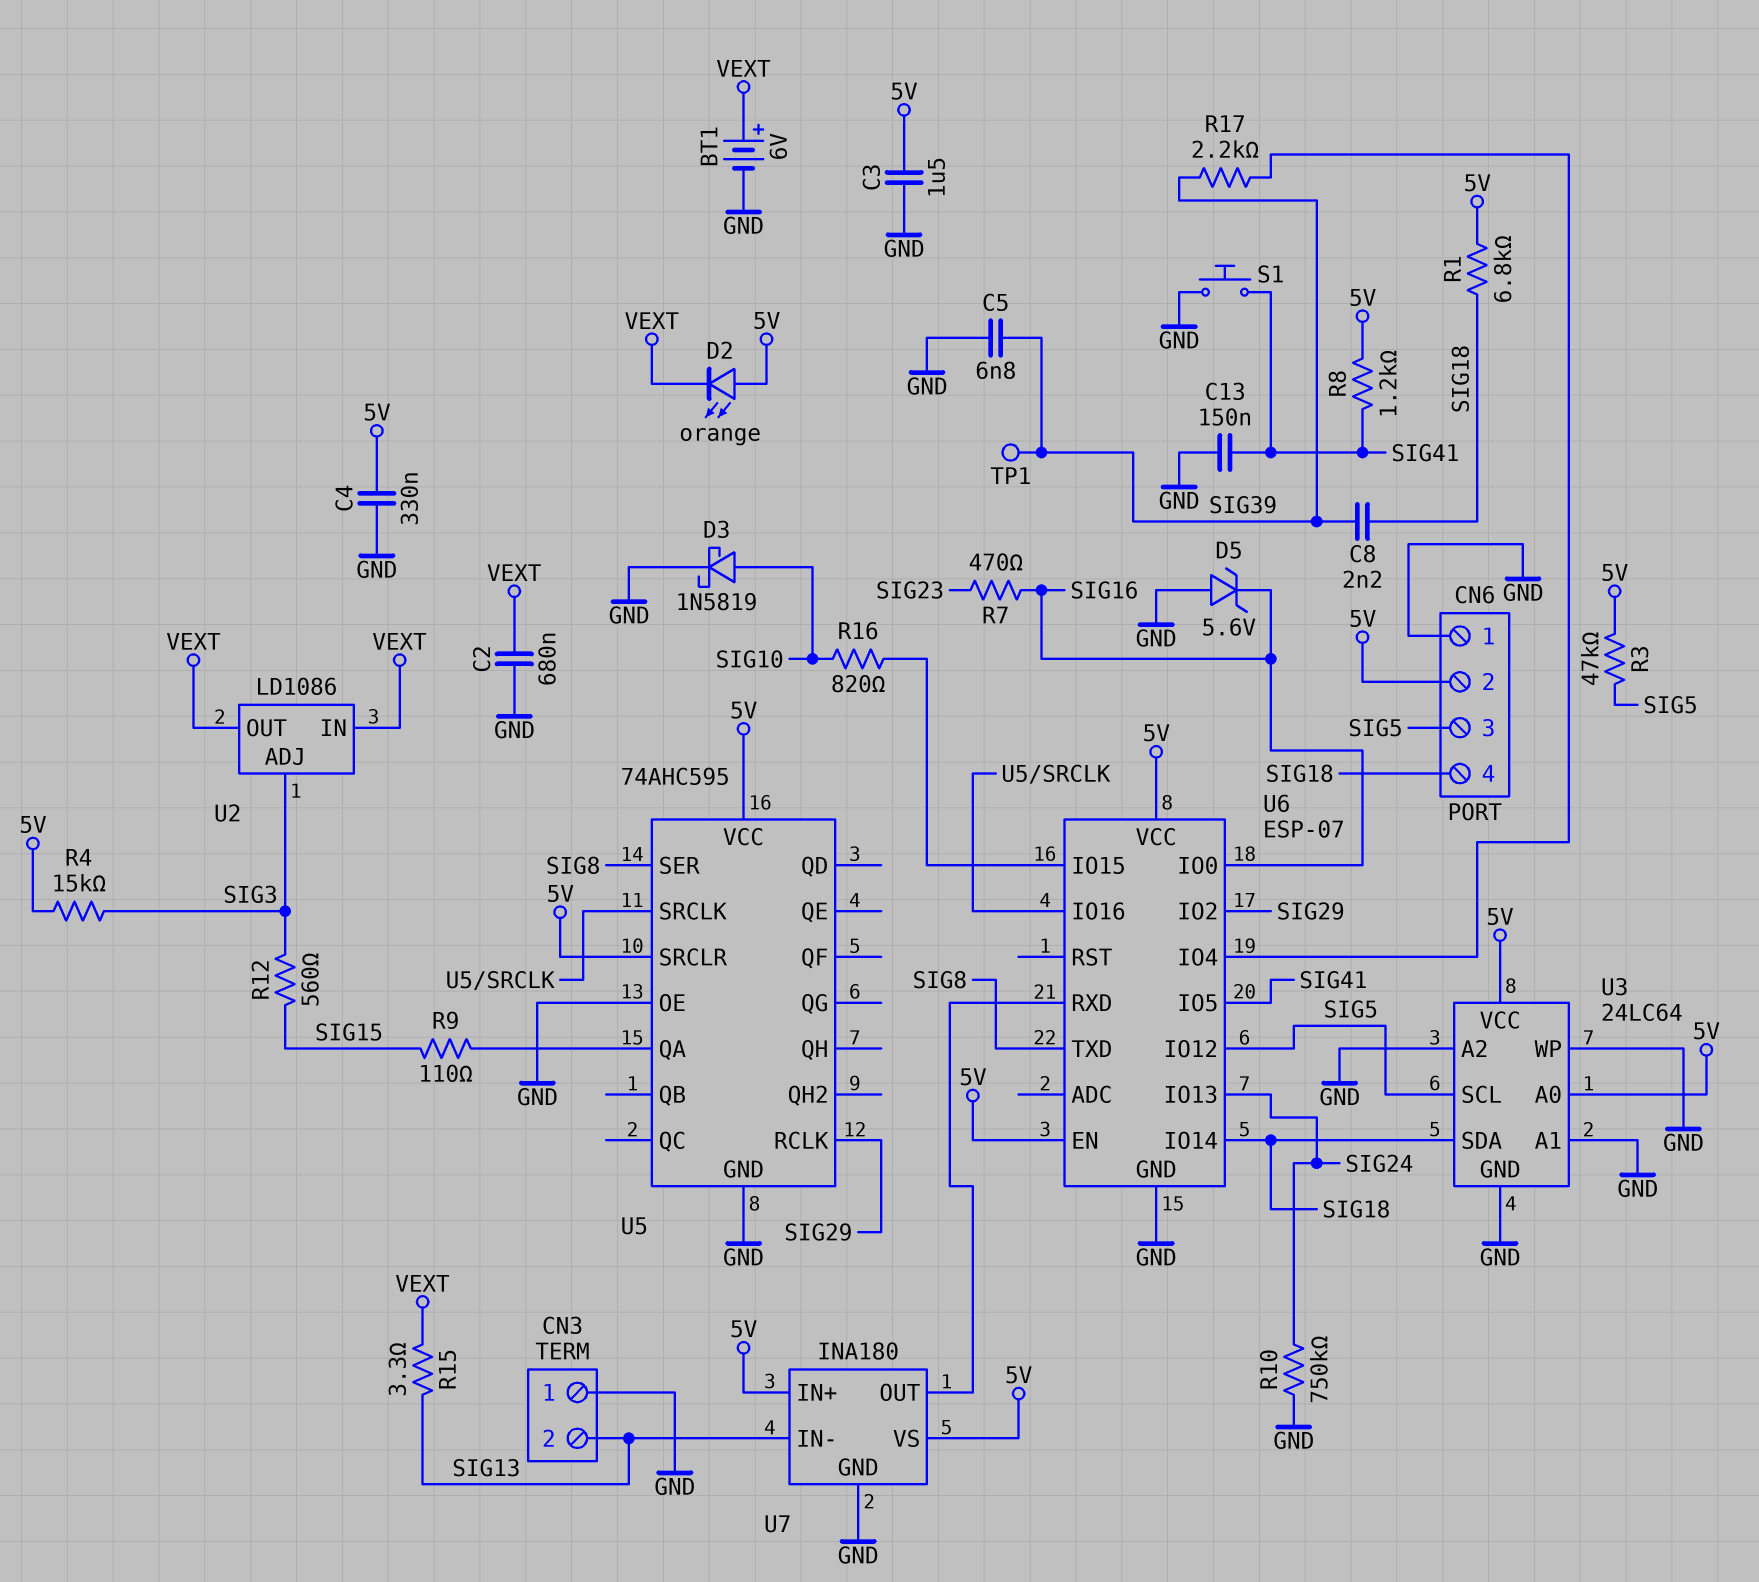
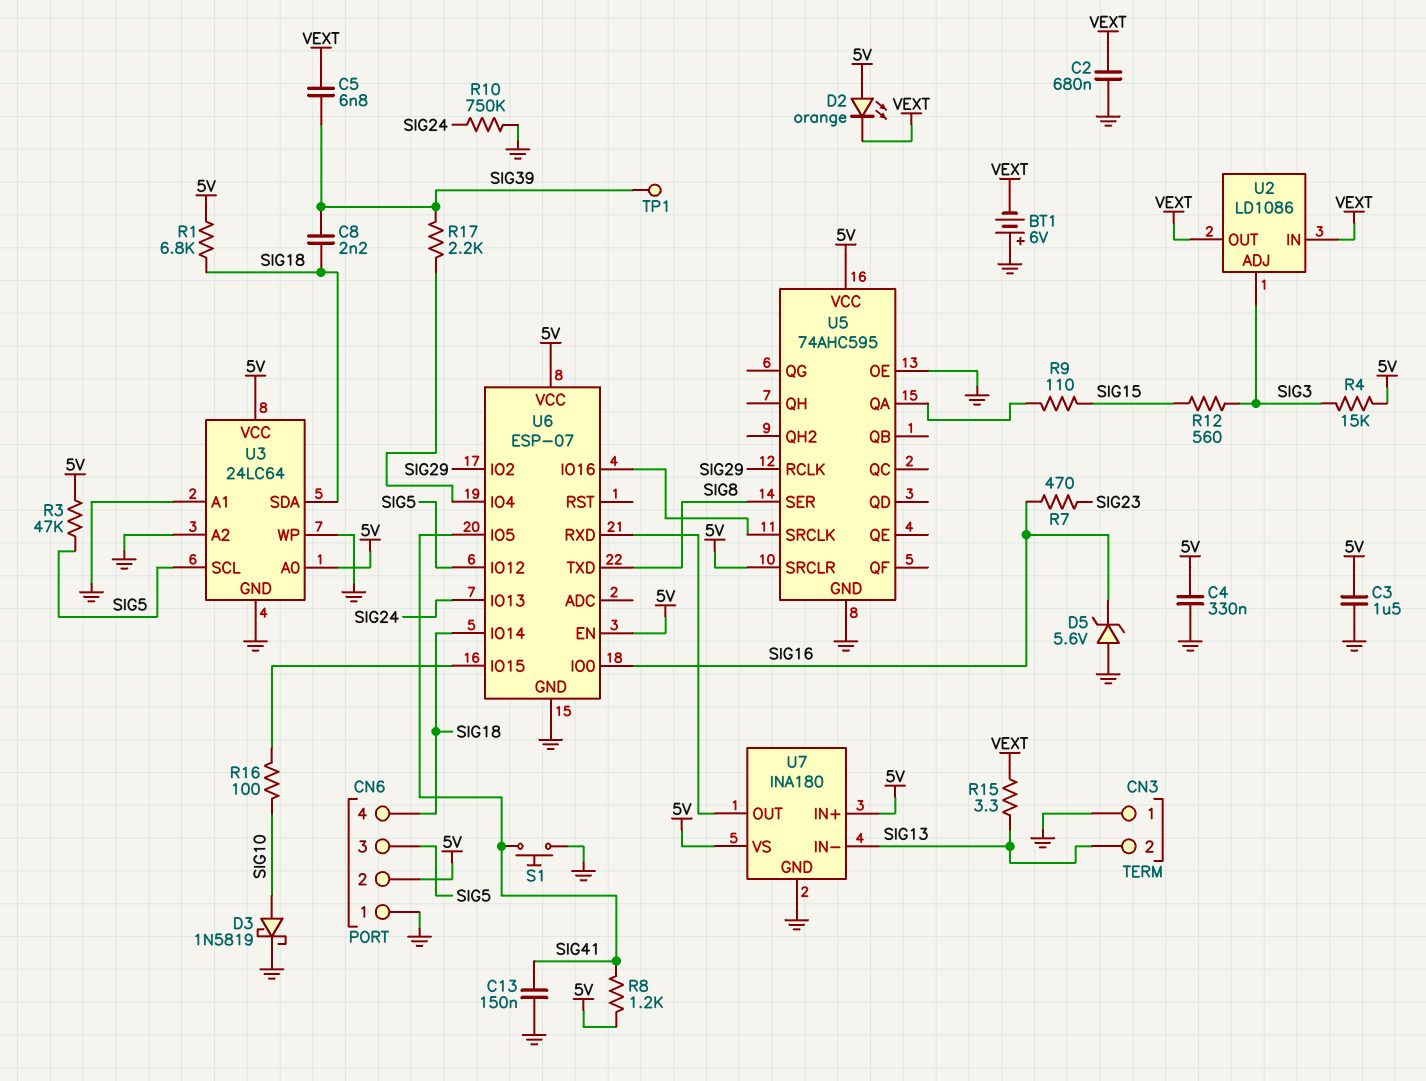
BT1: 6V (plus VEXT, minus GND) -> 6V (plus GND, minus VEXT)
C5: 6.8nF (GND, SIG39) -> 6.8nF (SIG39, VEXT)
R16: 820 (SIG10, U6/IO15) -> 100 (SIG10, U6/IO15)

